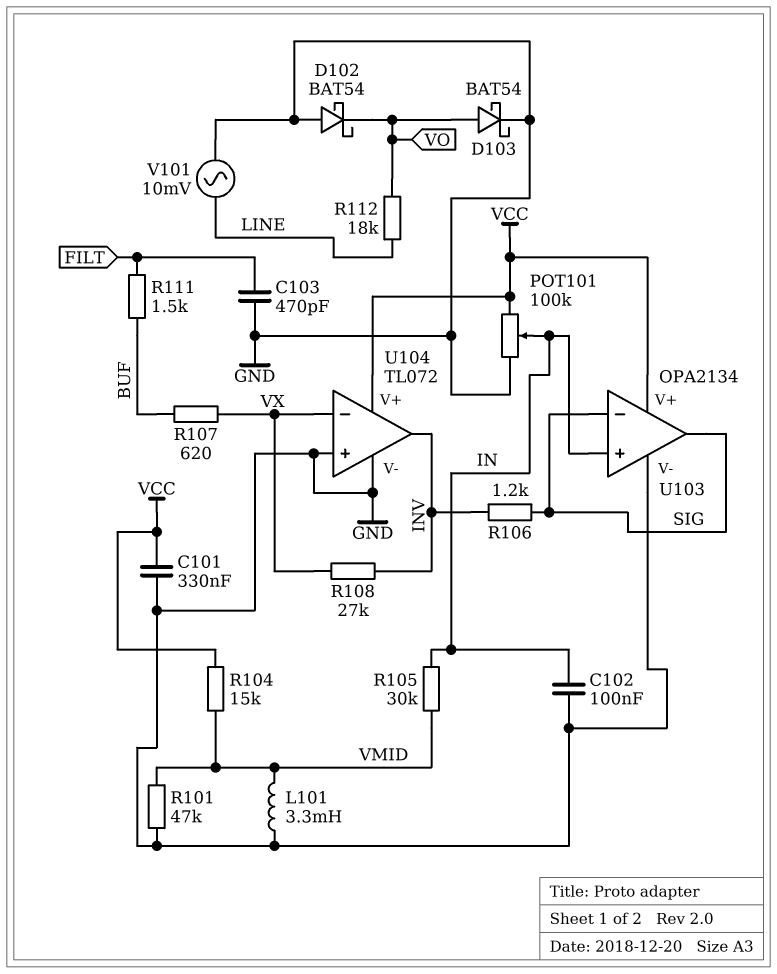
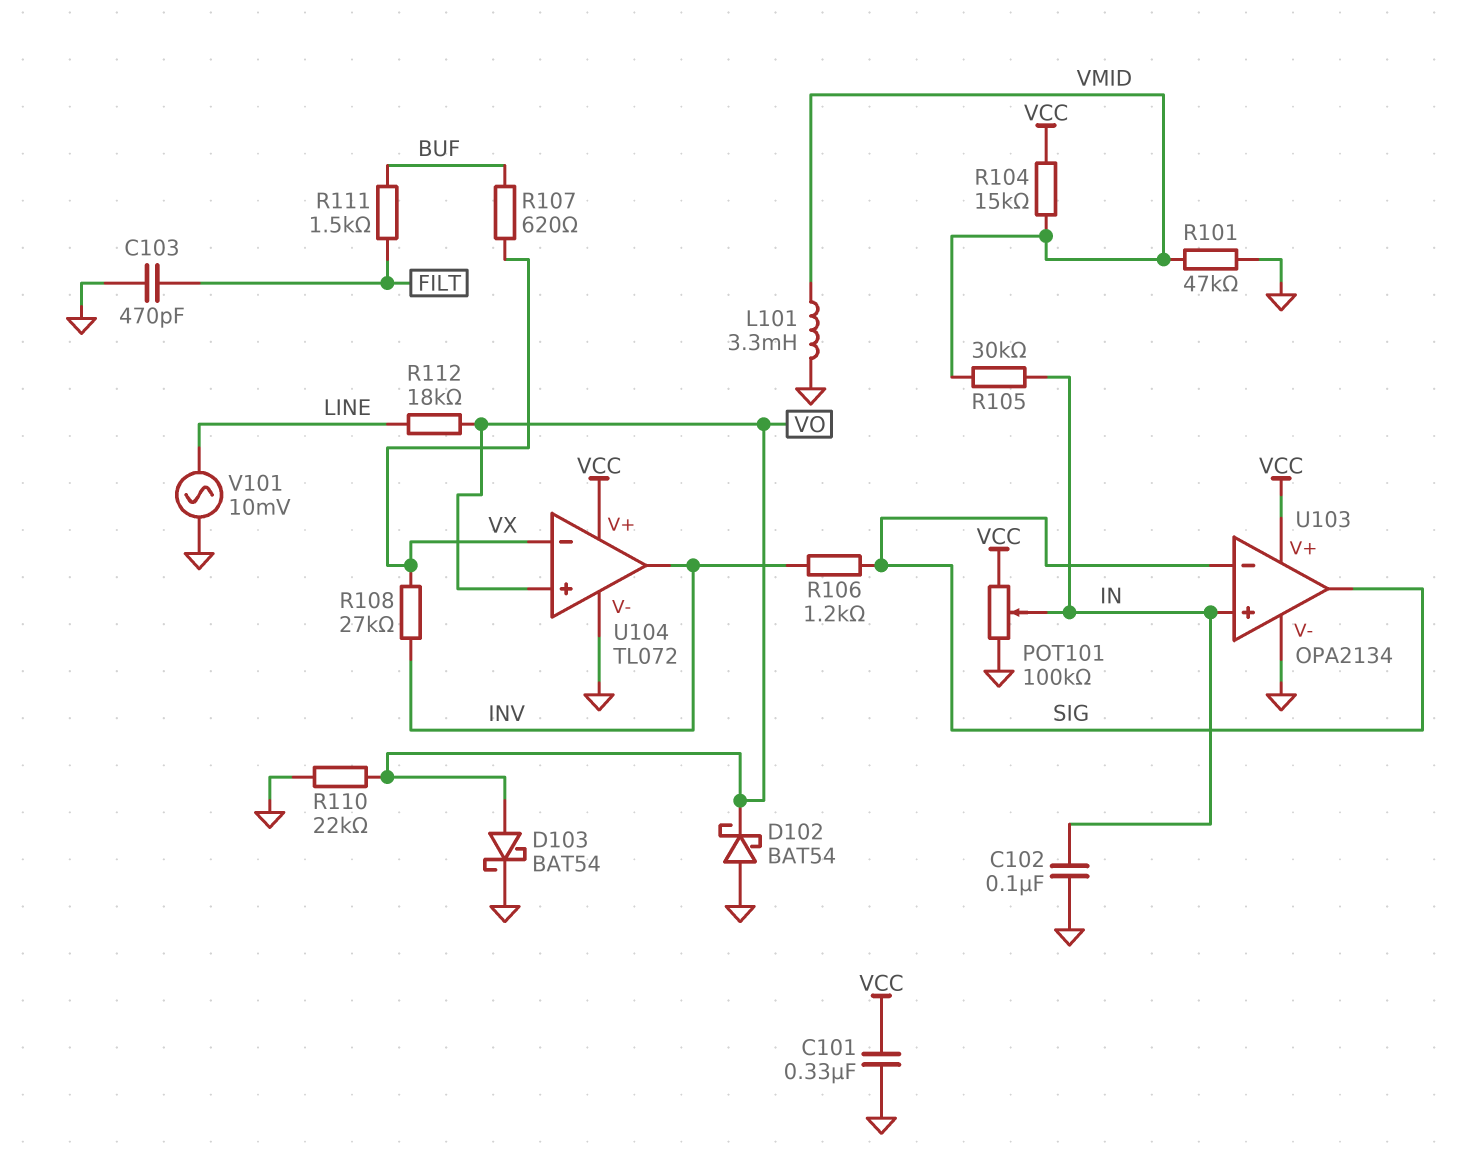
R110: none -> 22k (GND, VO)
U104 pin in+: GND -> VO

